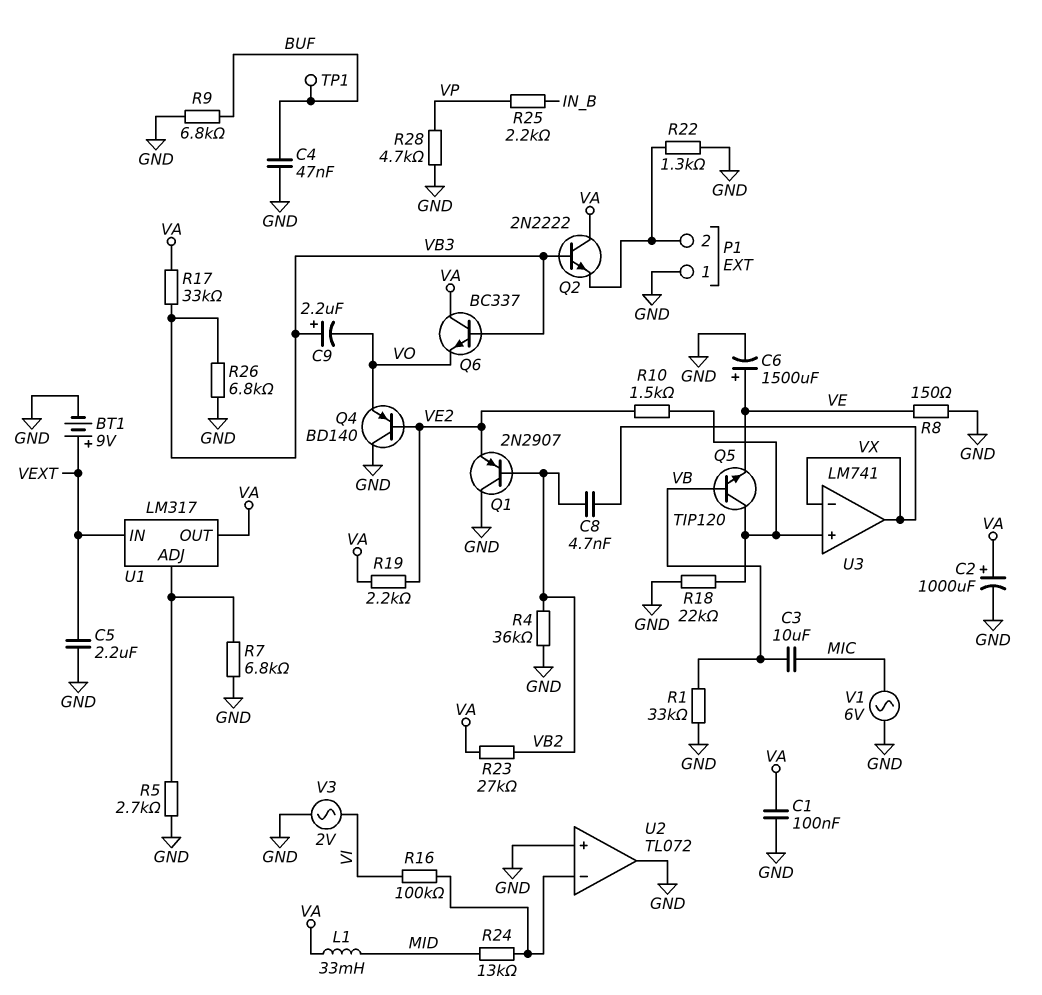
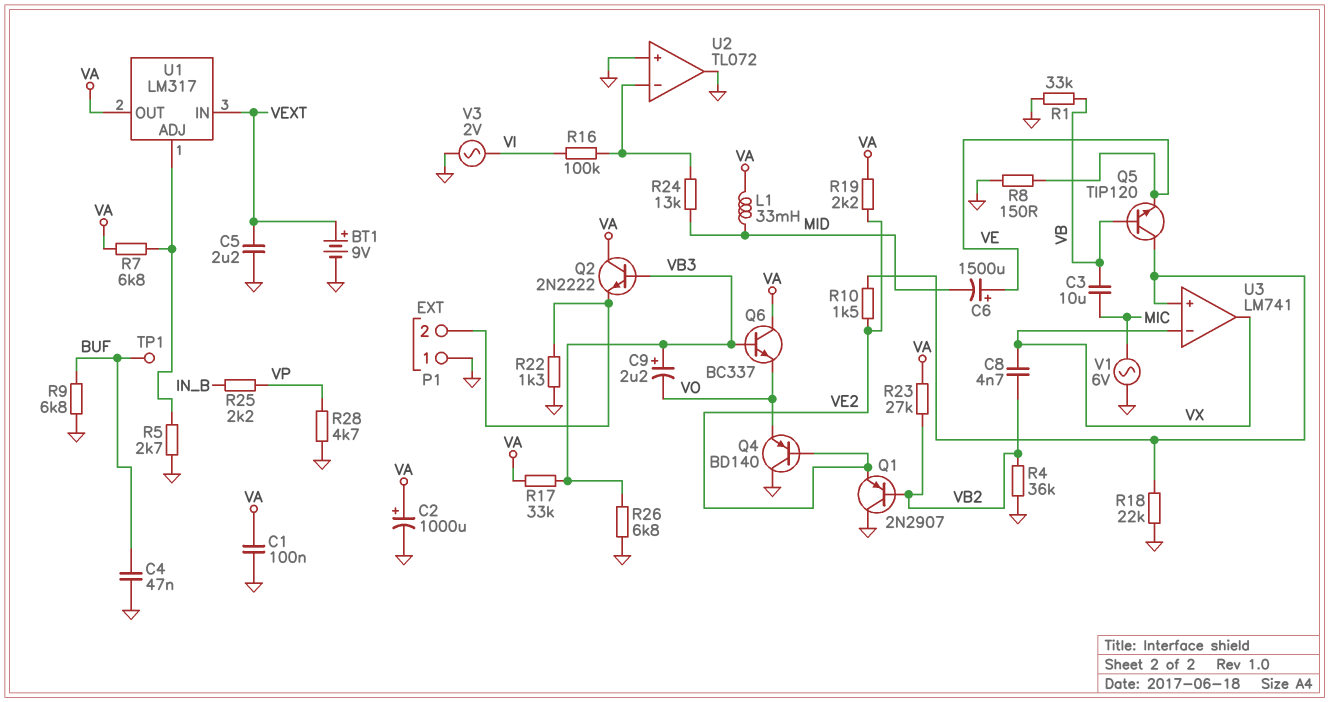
C6: 1500uF (plus VE, minus GND) -> 1500uF (plus VE, minus MID)
R7: 6.8k (GND, U1/ADJ) -> 6.8k (U1/ADJ, VA)

